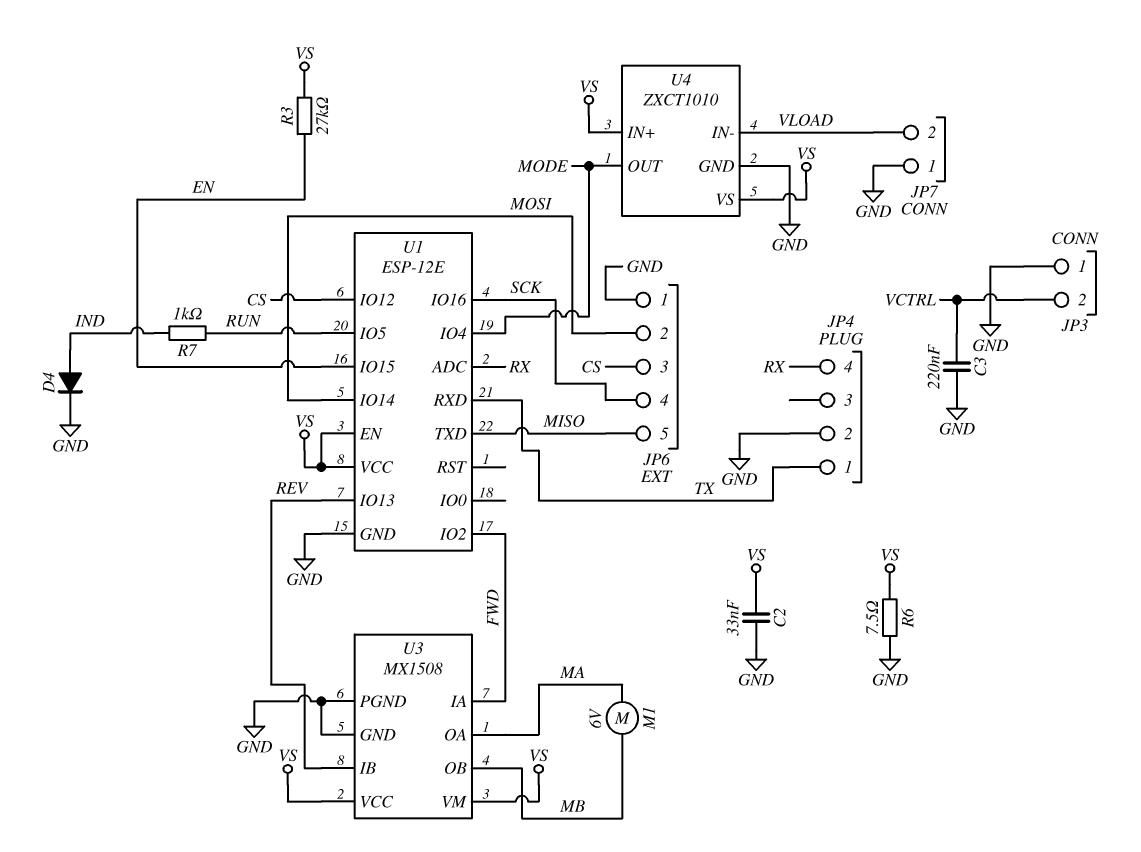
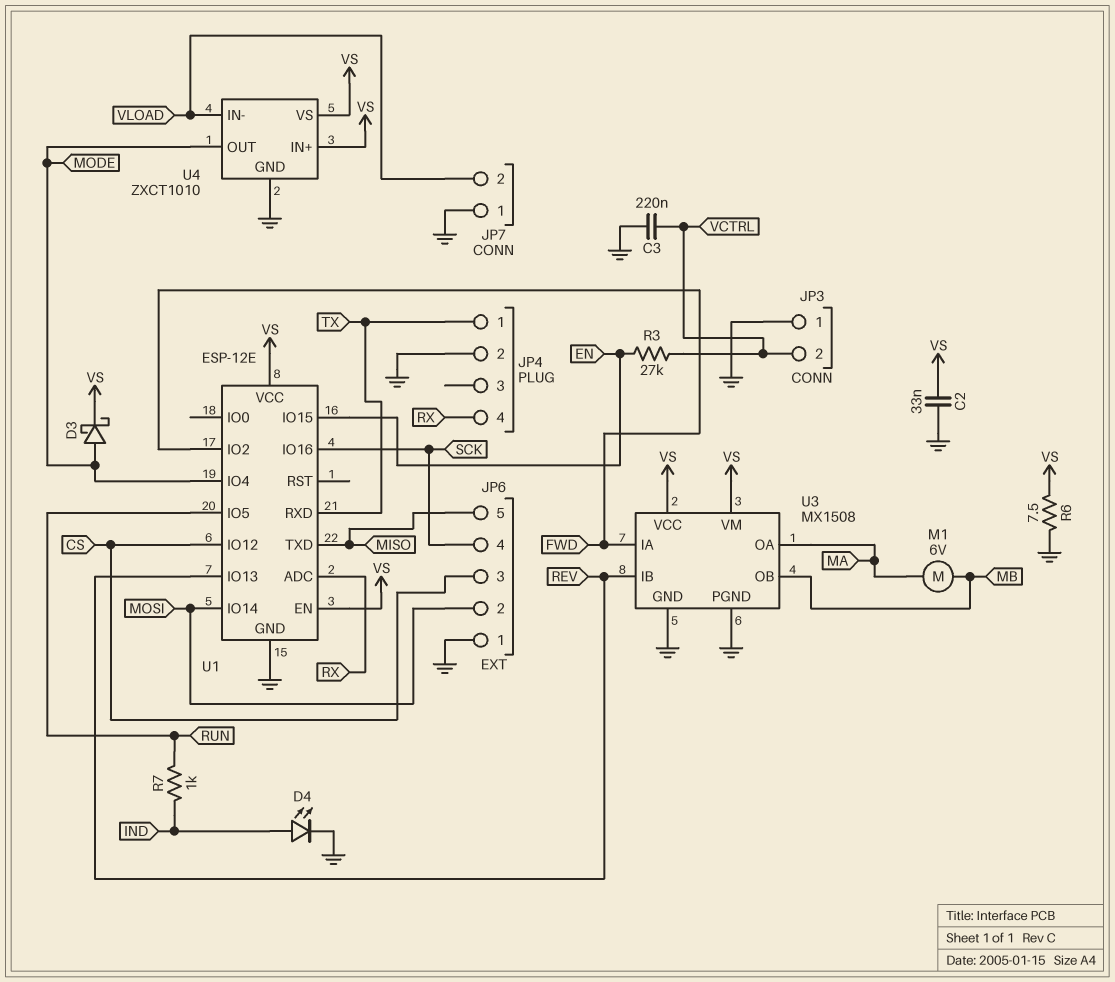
D3: none -> schottky (A MODE, K VS)
D4: diode (A IND, K GND) -> LED (A IND, K GND)
R3: 27k (EN, VS) -> 27k (EN, VCTRL)

